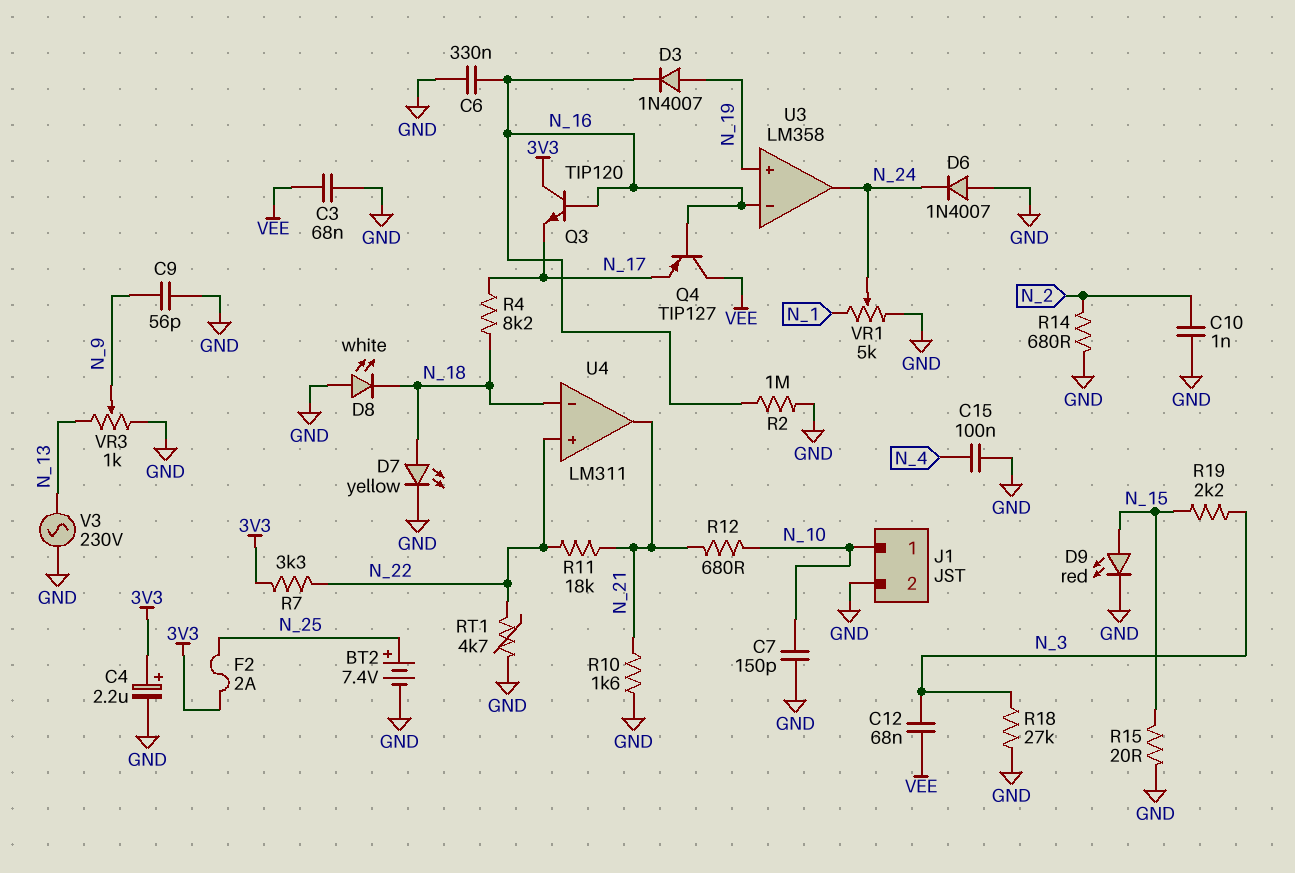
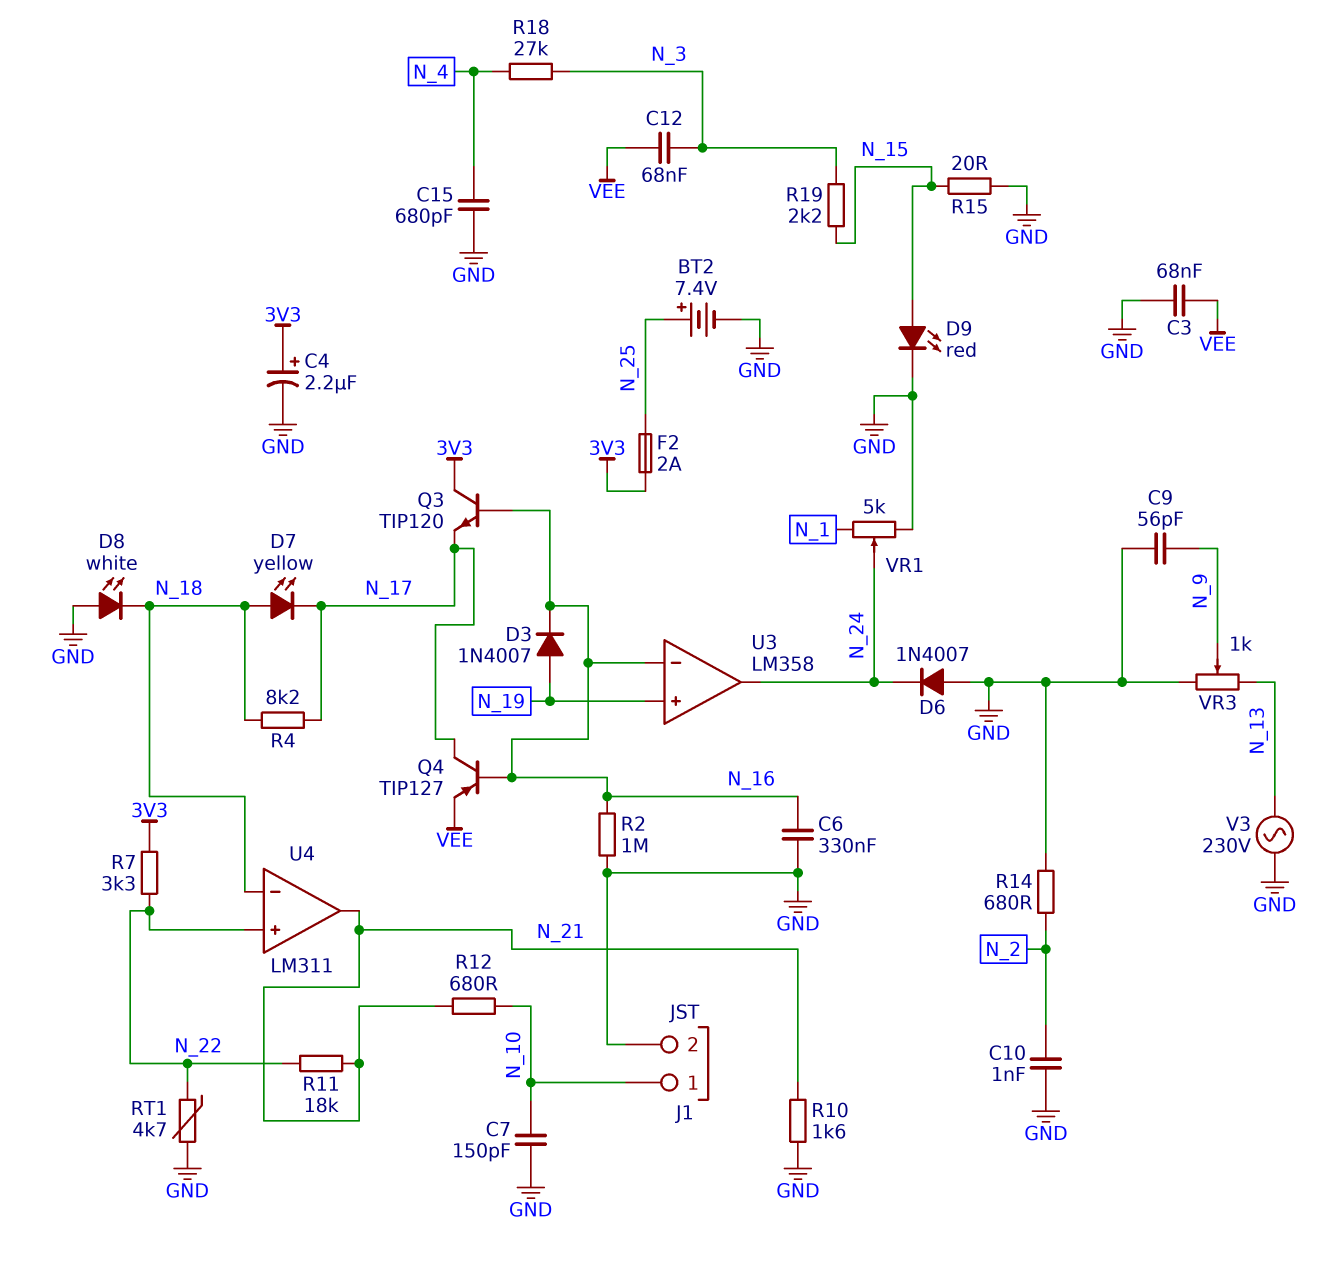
C15: 100nF (GND, N_4) -> 680pF (GND, N_4)
D7: LED yellow (A N_18, K GND) -> LED yellow (A N_18, K N_17)
Q4: PNP TIP127 (B N_16, C VEE, E N_17) -> PNP TIP127 (B N_16, C N_17, E VEE)
R18: 27k (GND, N_3) -> 27k (N_3, N_4)

